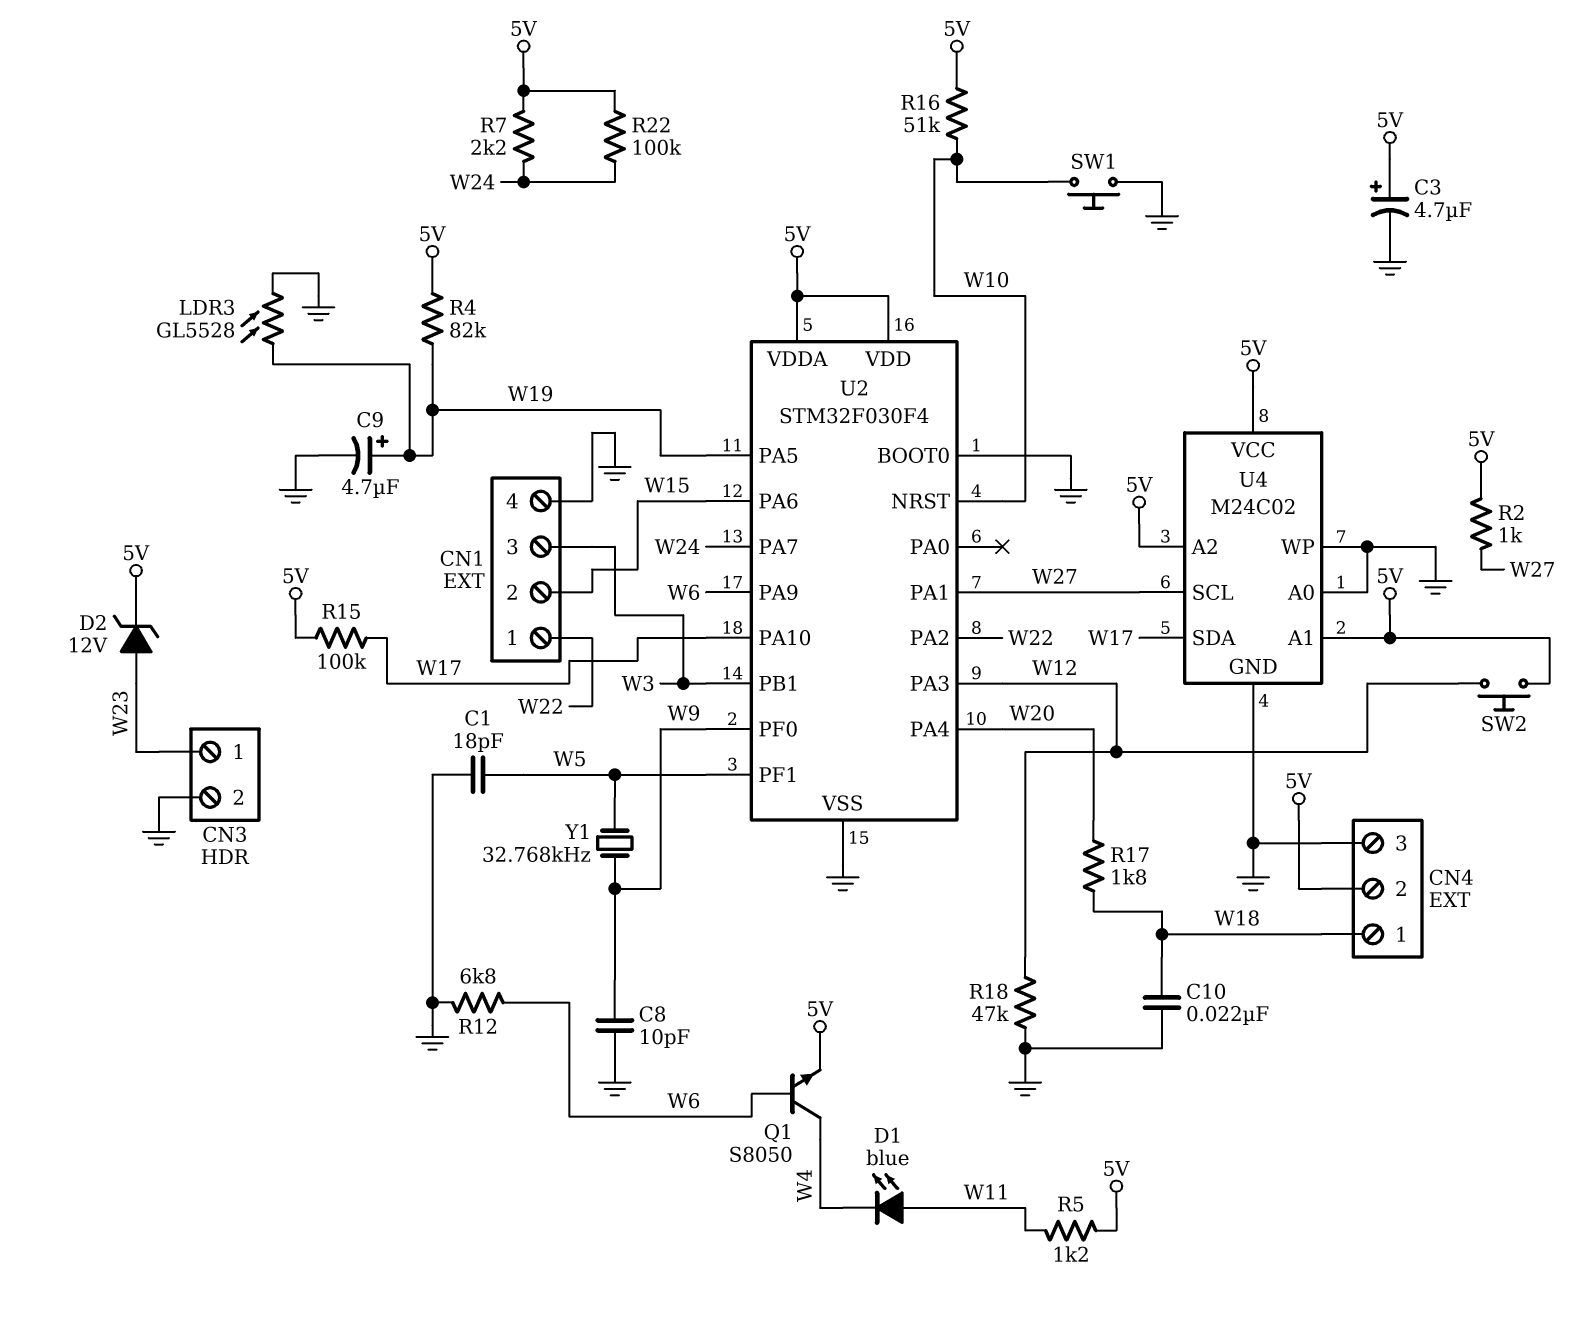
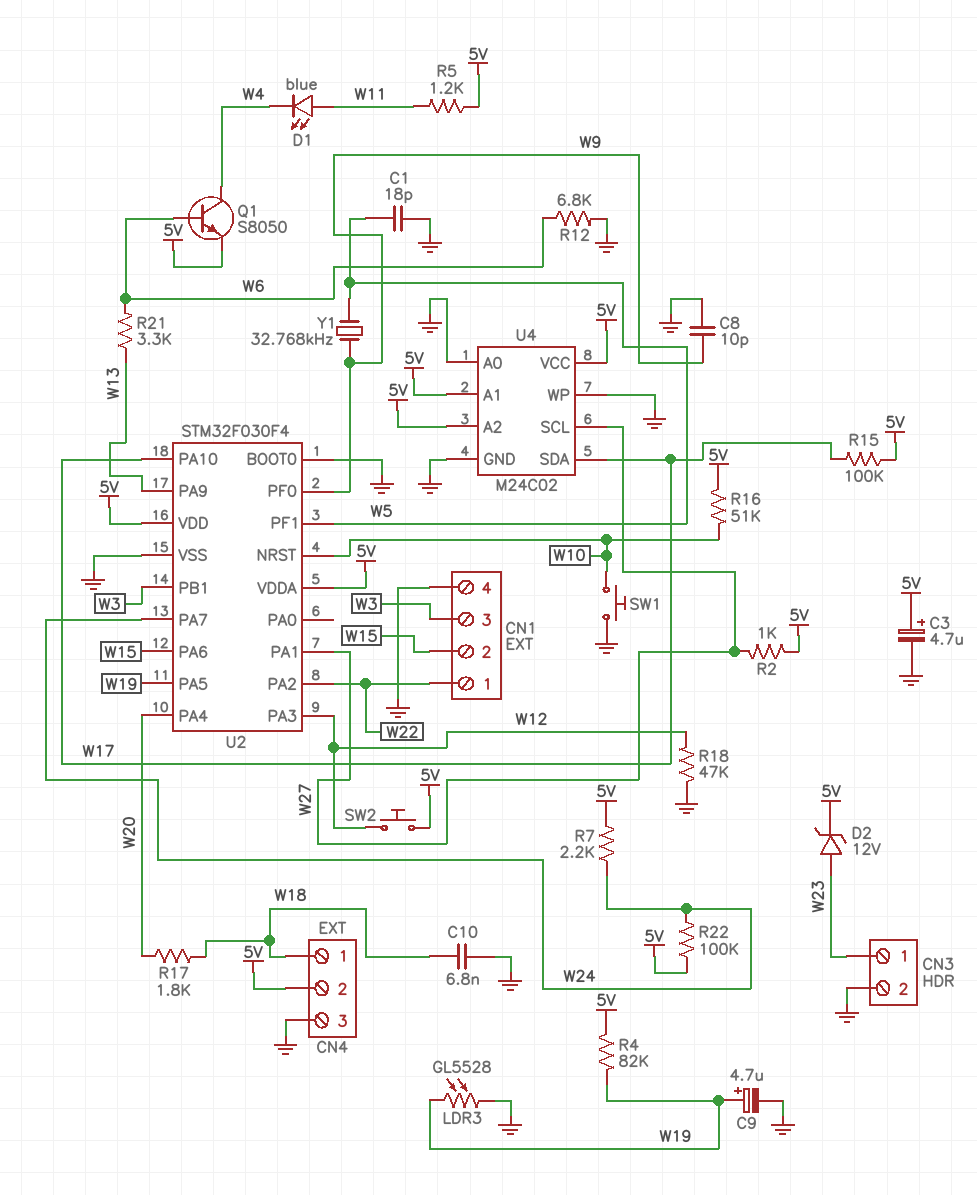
C10: 22nF (GND, W18) -> 6.8nF (GND, W18)
R21: none -> 3.3k (W6, W13)
U2 pin PA9: W6 -> W13

